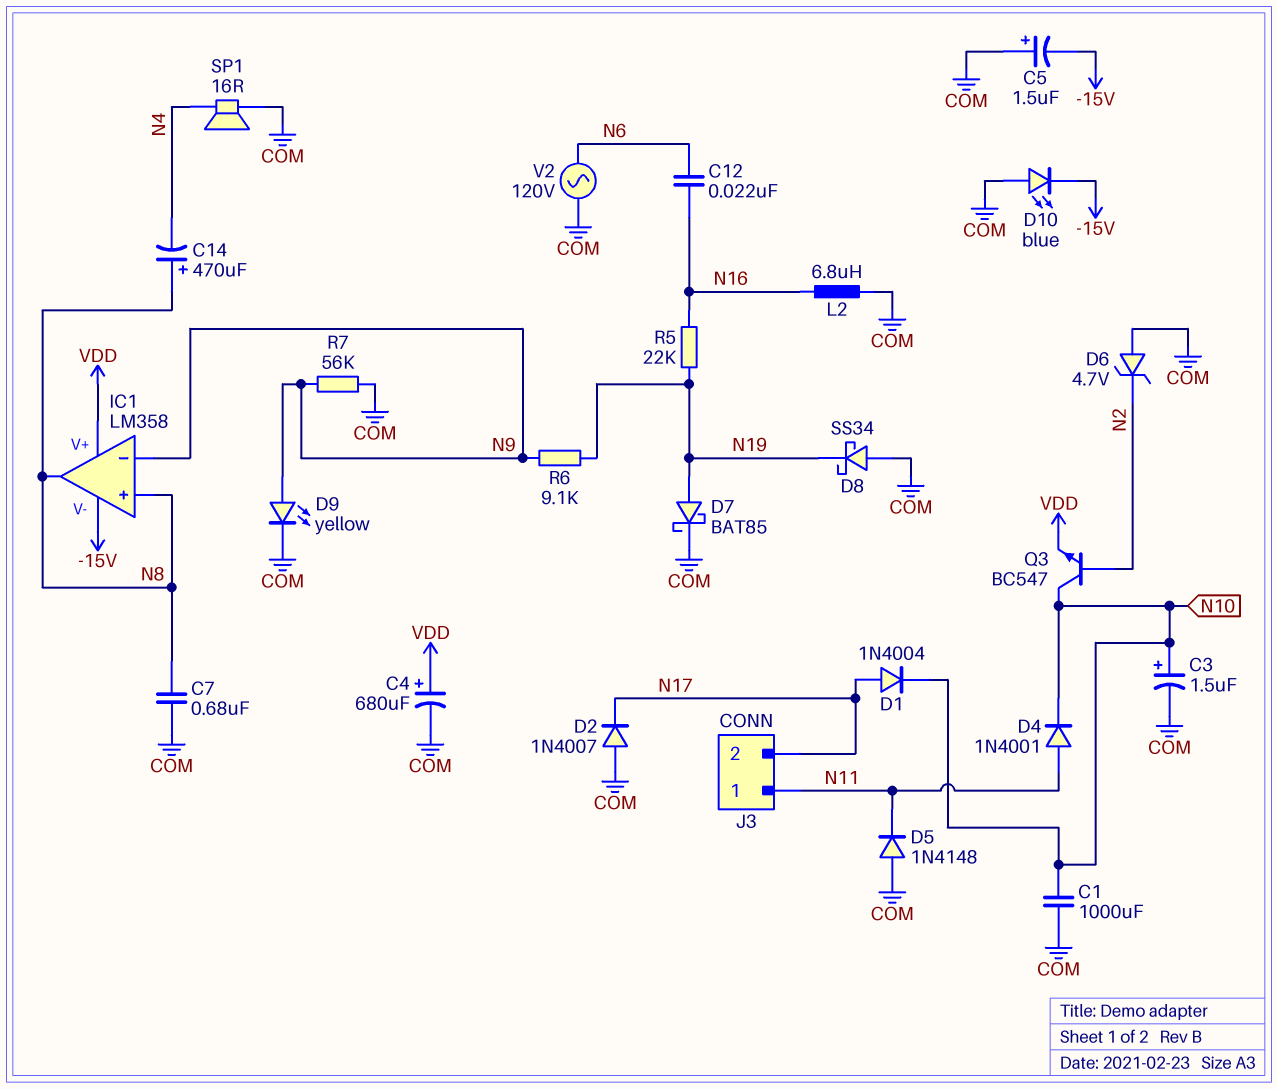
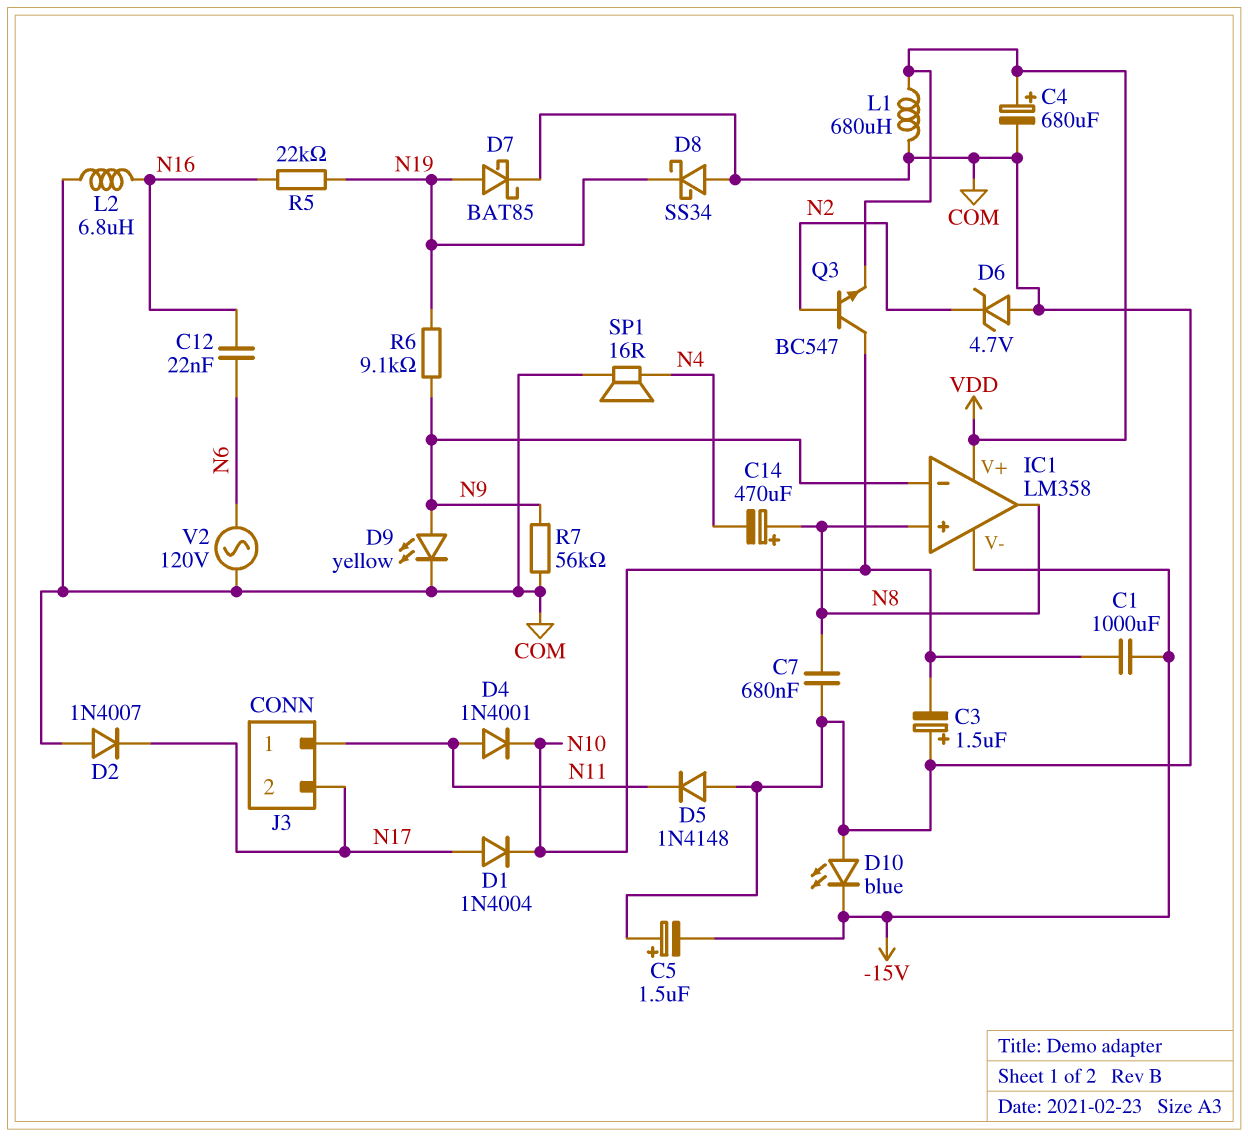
C1: 1000uF (COM, N10) -> 1000uF (-15V, N10)
C3: 1.5uF (plus N10, minus COM) -> 1.5uF (plus COM, minus N10)
L1: none -> 680uH (COM, VDD)

